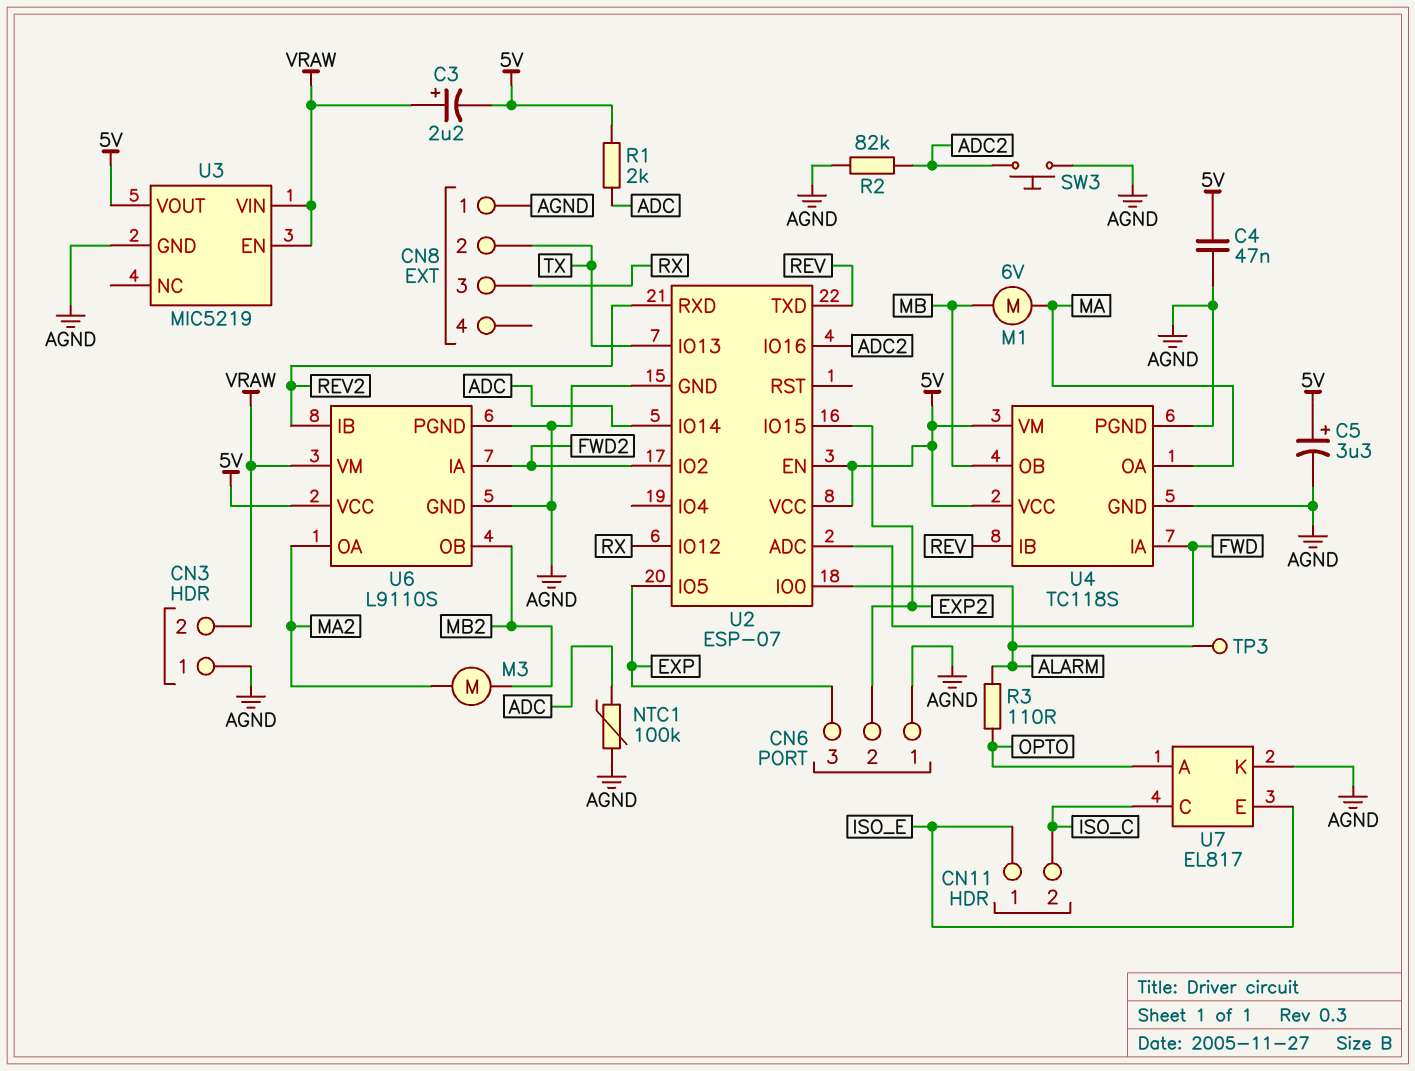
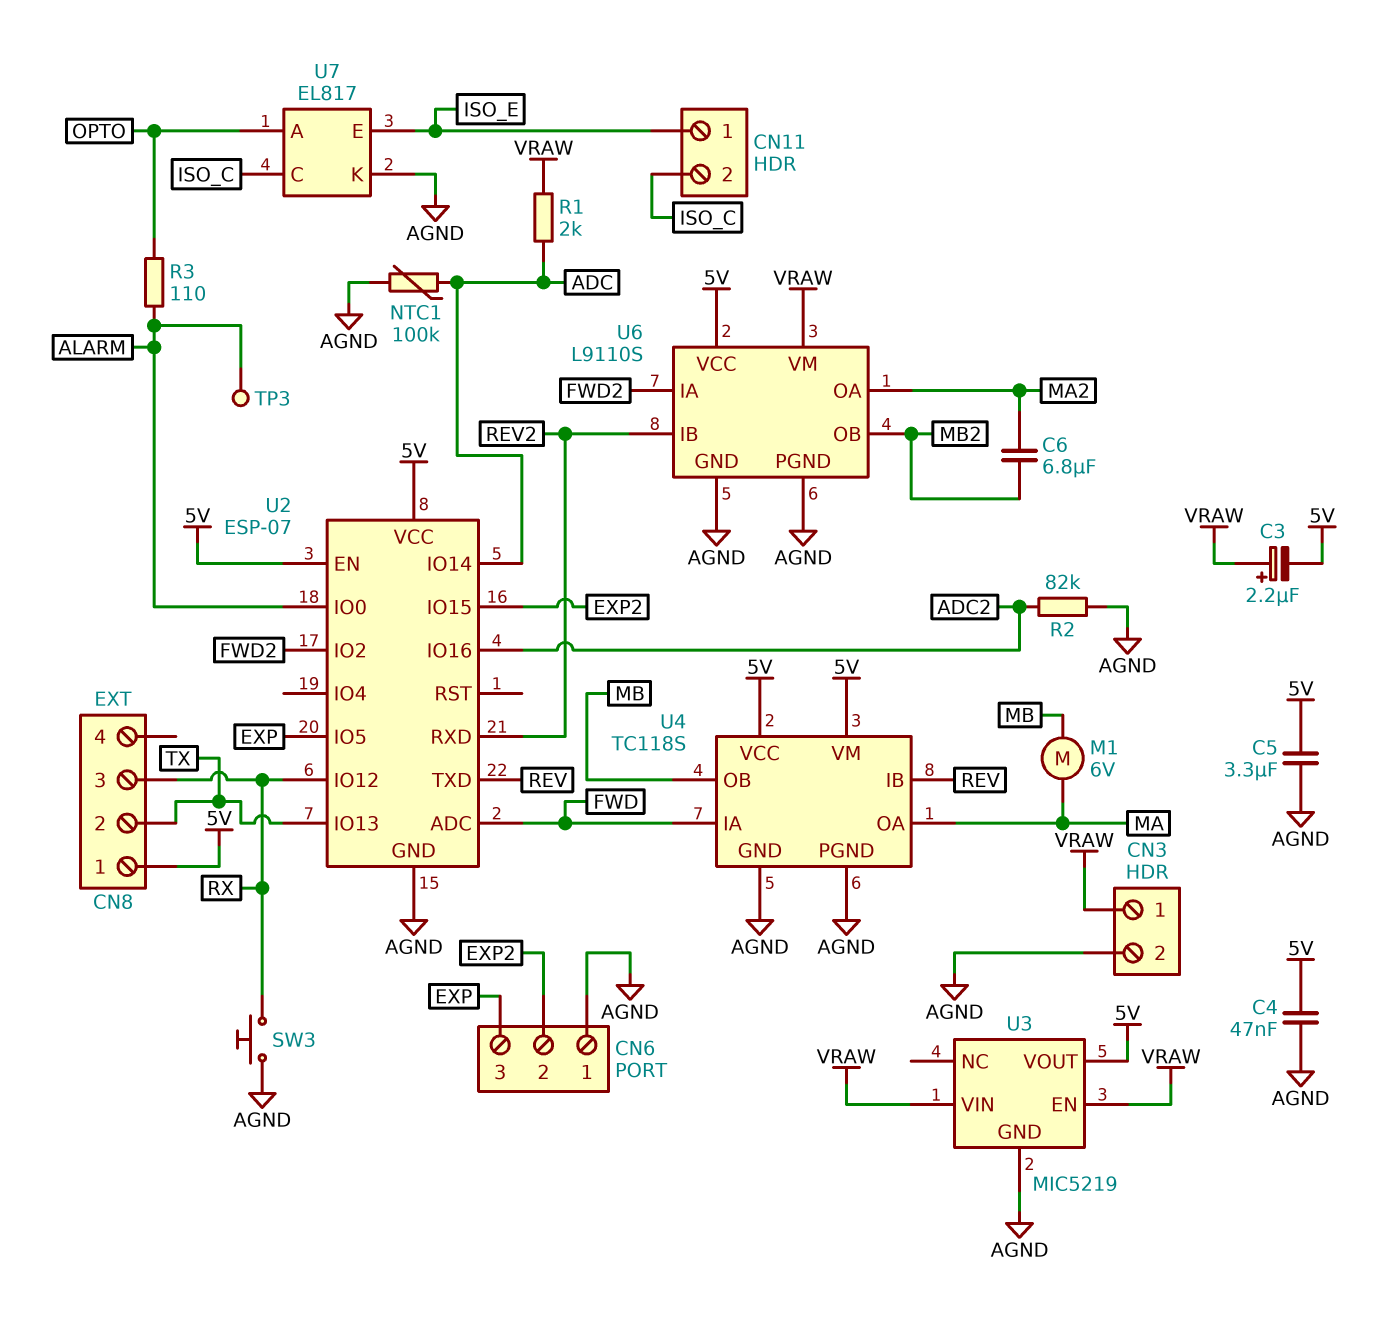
C5: 3.3uF (plus 5V, minus AGND) -> 3.3uF (5V, AGND)
C6: none -> 6.8uF (MA2, MB2)
CN3 pin 1: AGND -> VRAW
CN3 pin 2: VRAW -> AGND
CN8 pin 1: AGND -> 5V
M3: motor (MA2, MB2) -> none
R1: 2k (5V, ADC) -> 2k (ADC, VRAW)
SW3: button (ADC2, AGND) -> button (AGND, RX)

